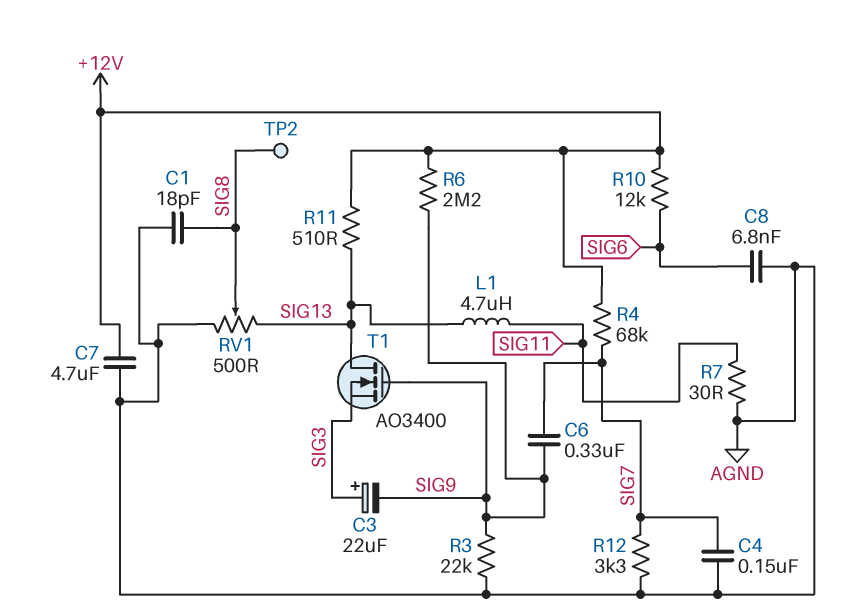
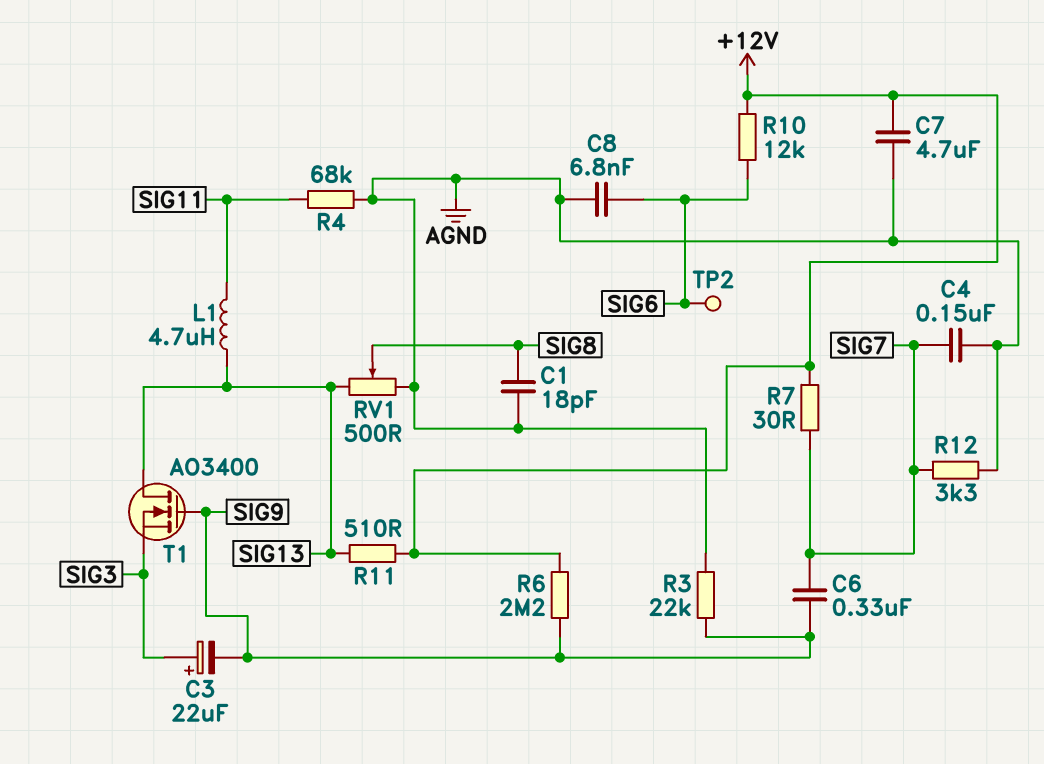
R4: 68k (+12V, SIG7) -> 68k (AGND, SIG11)
R7: 30 (AGND, SIG11) -> 30 (+12V, SIG7)
TP2: test point (SIG8) -> test point (SIG6)

